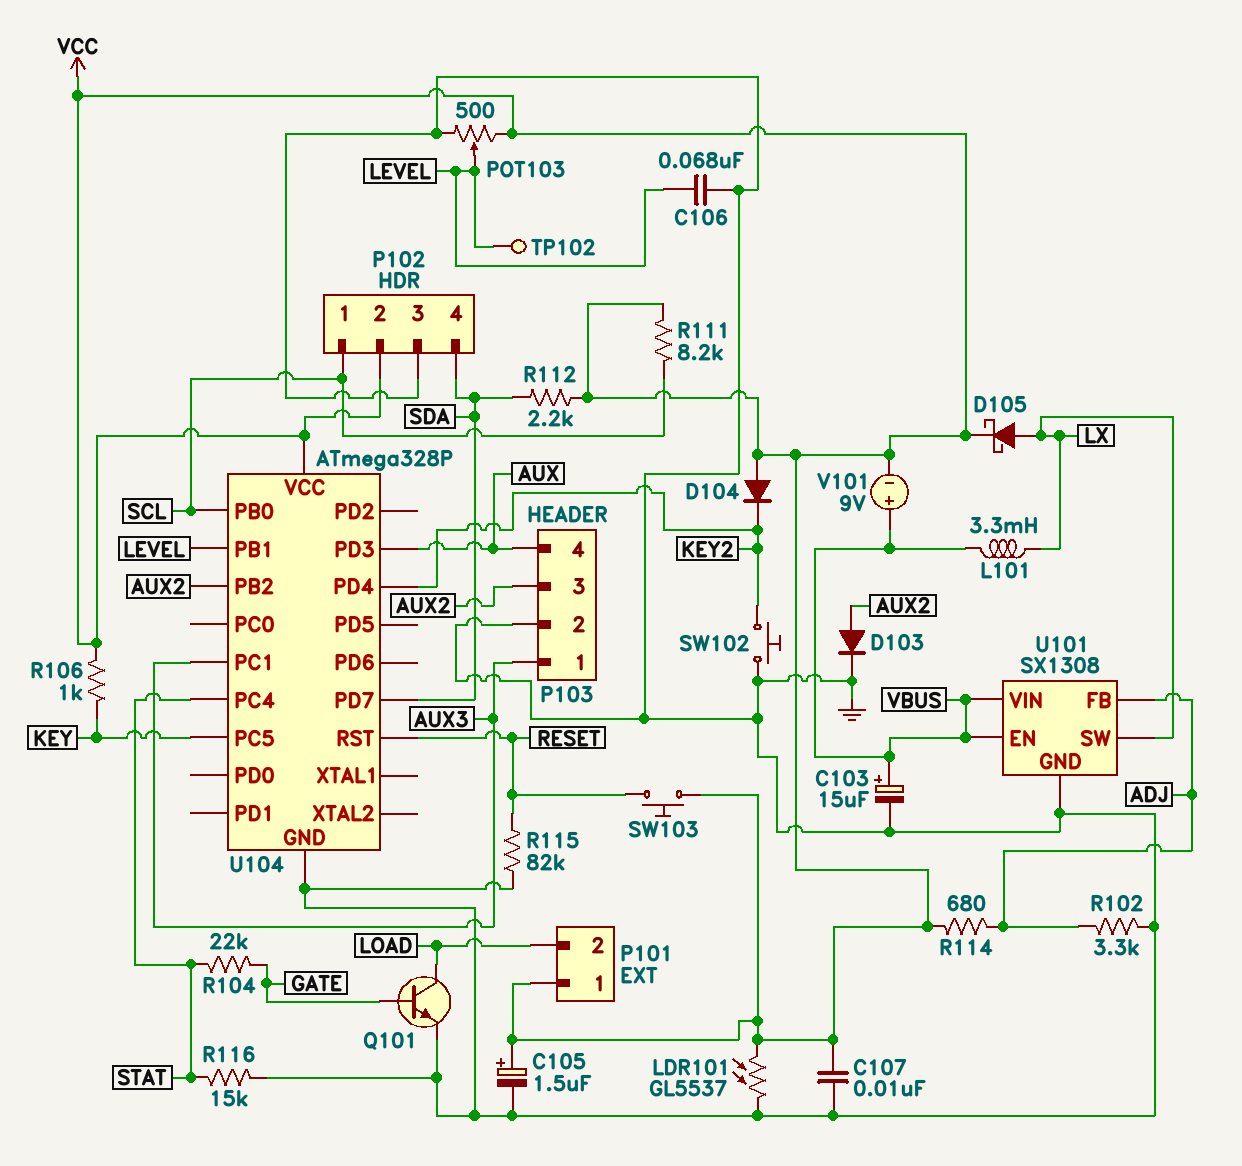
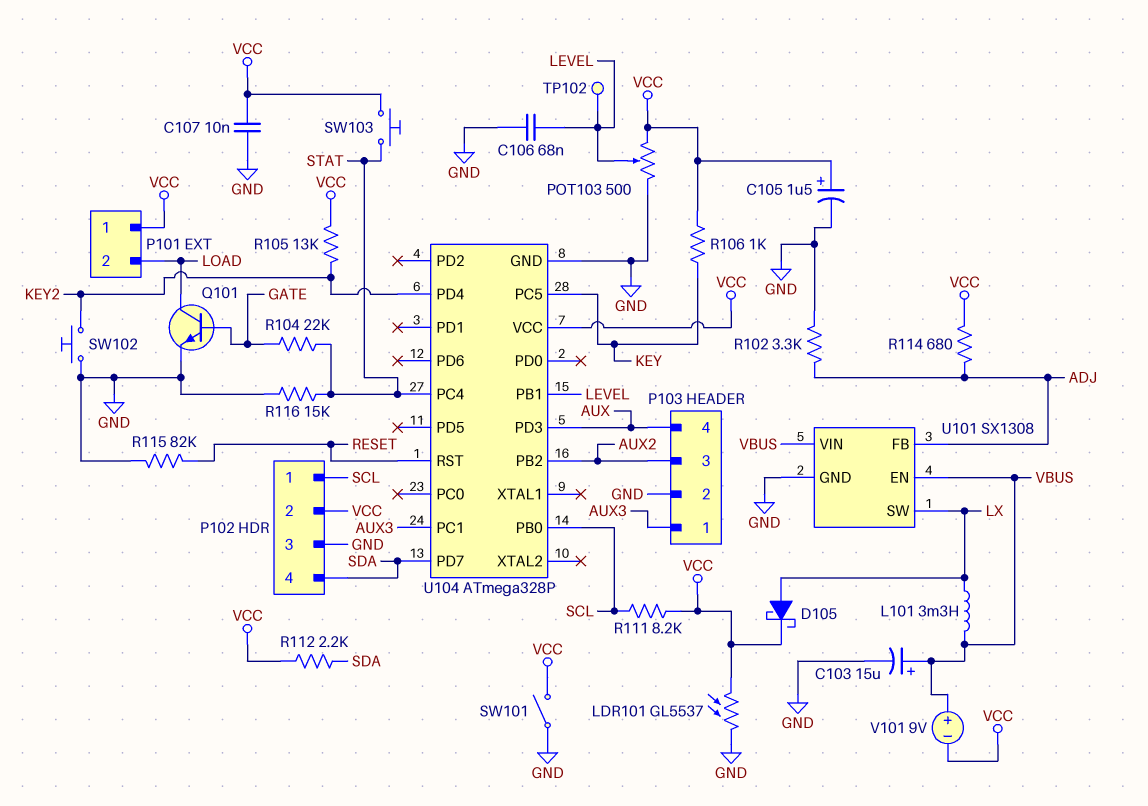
D103: diode (A AUX2, K GND) -> none
D104: diode (A VCC, K KEY2) -> none
R105: none -> 13k (KEY2, VCC)
SW101: none -> switch (GND, VCC)
SW103: button (RESET, VCC) -> button (STAT, VCC)

